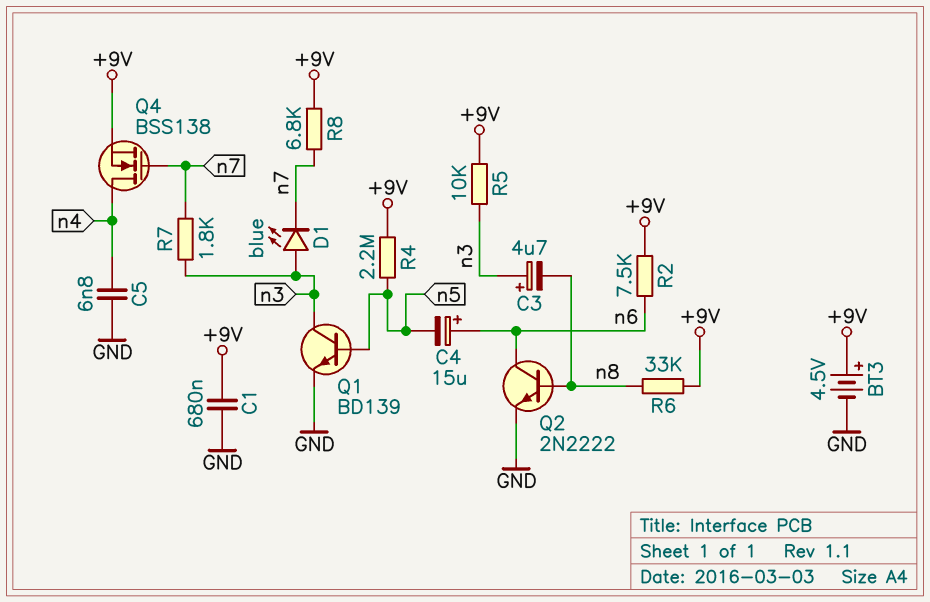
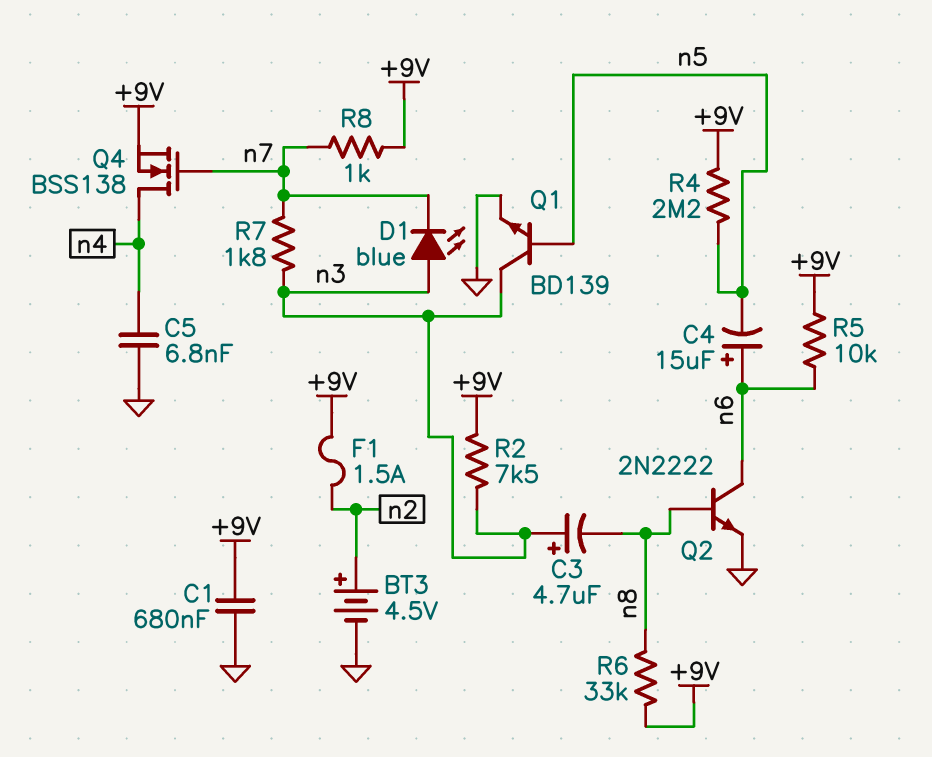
BT3: 4.5V (plus +9V, minus GND) -> 4.5V (plus n2, minus GND)
F1: none -> 1.5A (+9V, n2)
R2: 7.5k (+9V, n6) -> 7.5k (+9V, n3)
R5: 10k (+9V, n3) -> 10k (+9V, n6)
R8: 6.8k (+9V, n7) -> 1k (+9V, n7)

